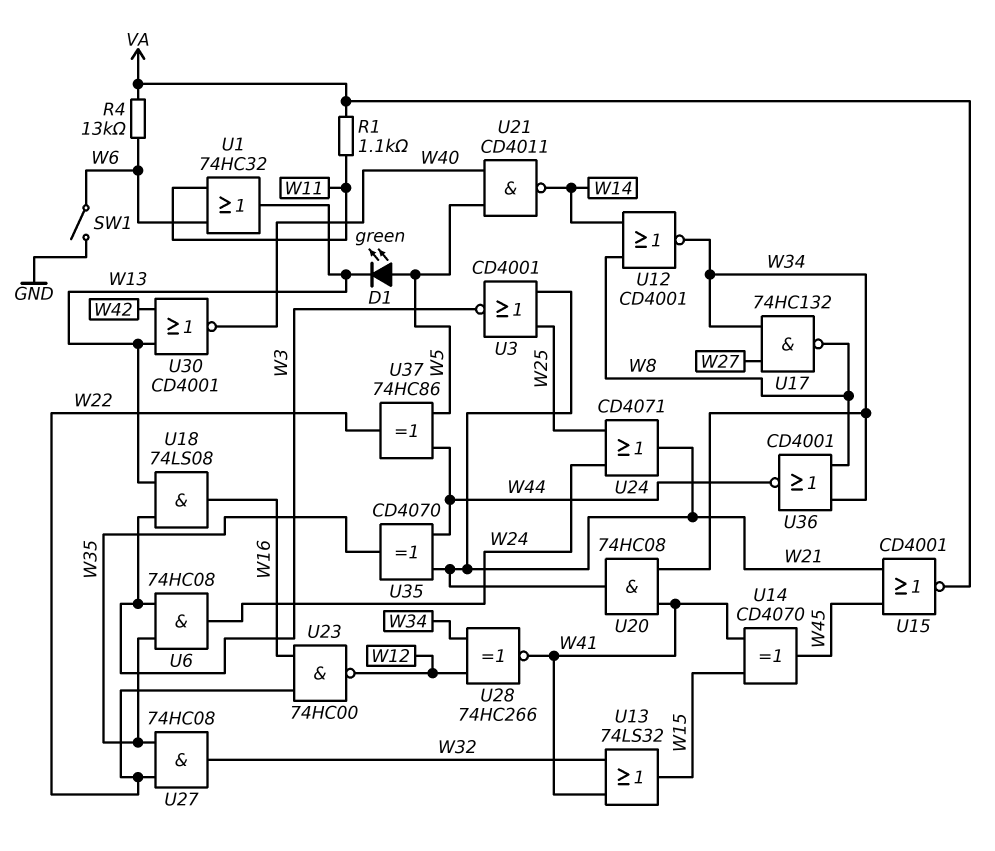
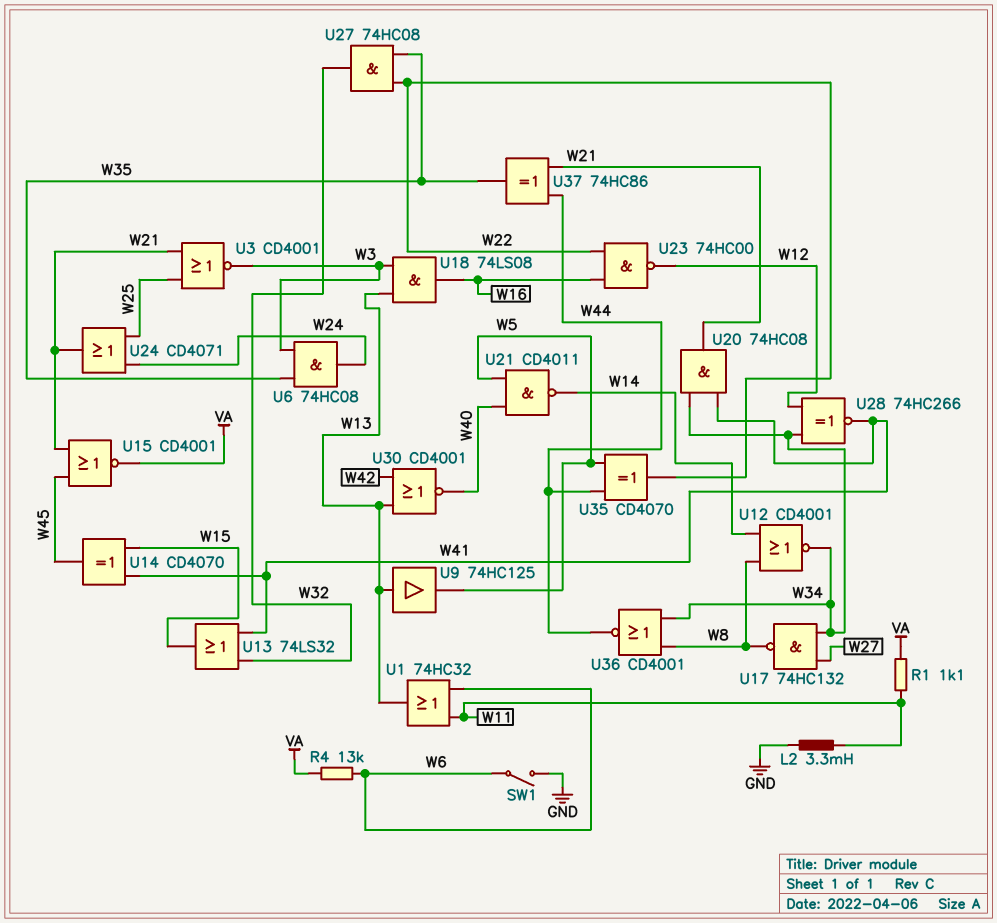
D1: LED green (A W5, K W13) -> none
L2: none -> 3.3mH (GND, W11)
U9: none -> buffer 74HC125 (in W13, out W5)
U35: XOR CD4070 (in W21, in W44, out W35) -> XOR CD4070 (in W5, in W44, out W22)
U37: XOR 74HC86 (in W5, in W44, out W22) -> XOR 74HC86 (in W21, in W44, out W35)

